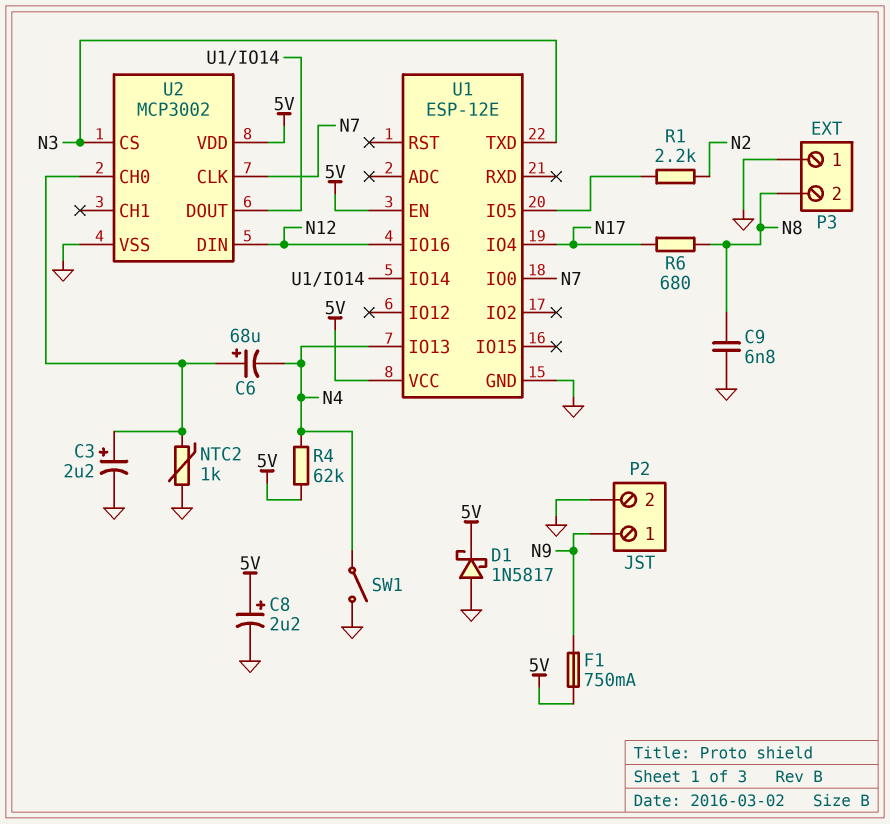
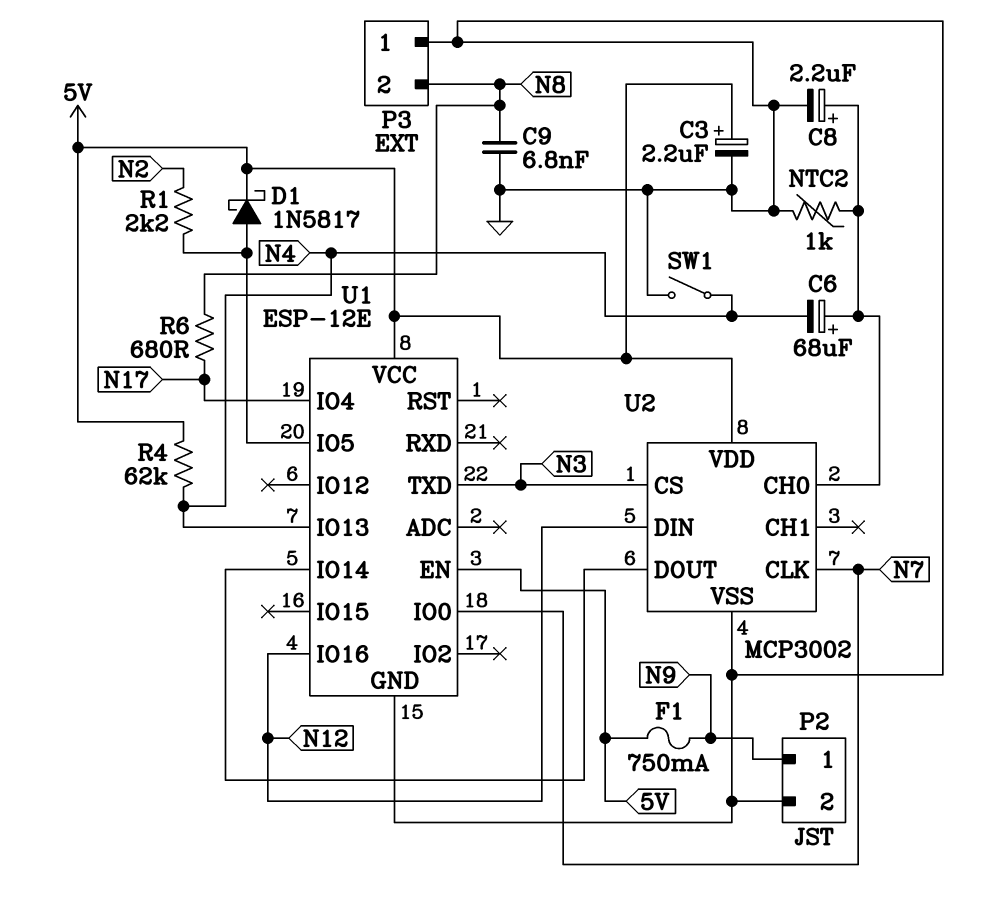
C3: 2.2uF (plus U2/CH0, minus GND) -> 2.2uF (plus 5V, minus GND)
C8: 2.2uF (plus 5V, minus GND) -> 2.2uF (plus U2/CH0, minus GND)
D1: schottky 1N5817 (A GND, K 5V) -> schottky 1N5817 (A U1/IO5, K 5V)

